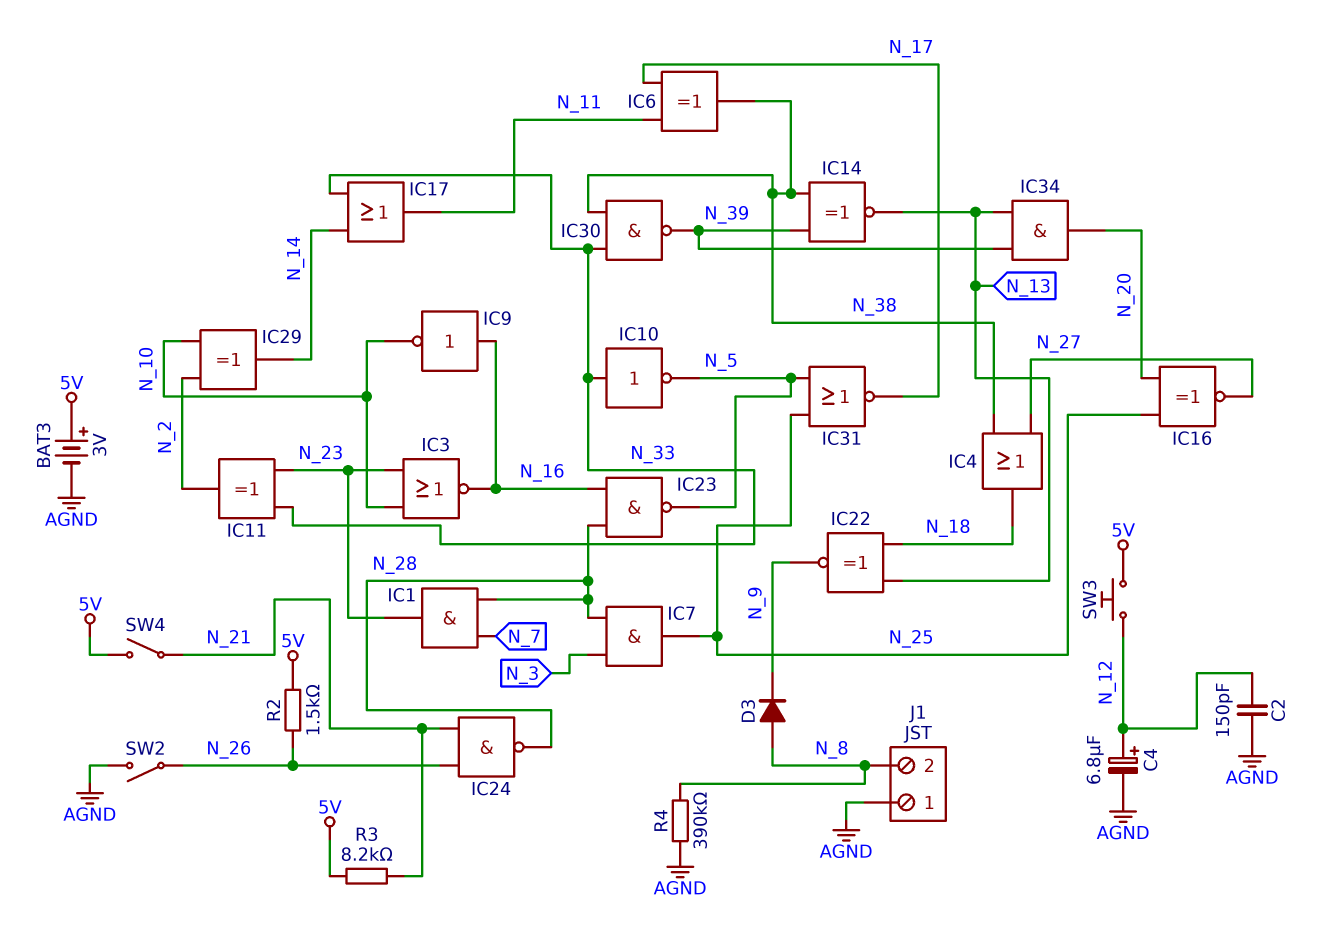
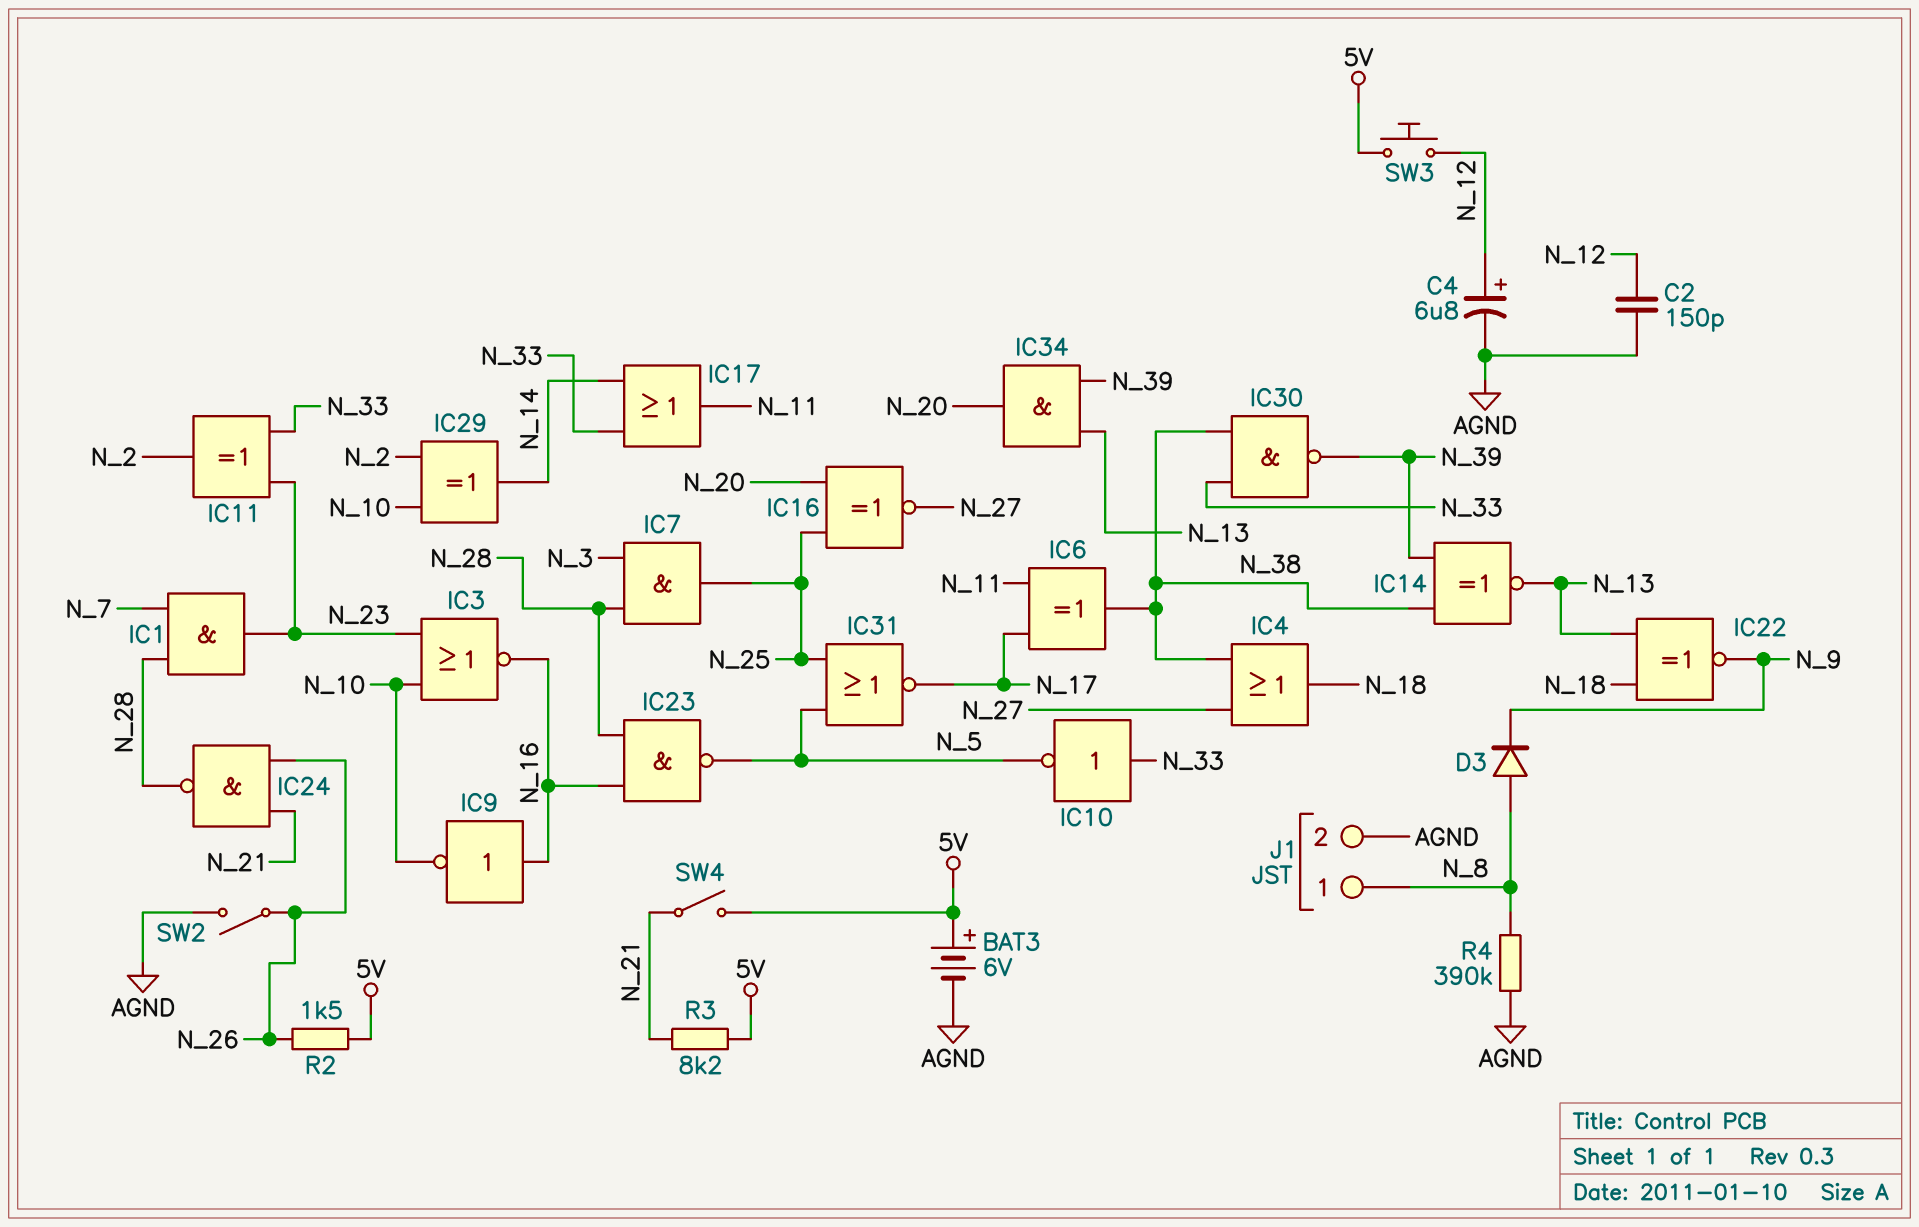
BAT3: 3V (plus 5V, minus AGND) -> 6V (plus 5V, minus AGND)
J1 pin 1: AGND -> N_8
J1 pin 2: N_8 -> AGND

